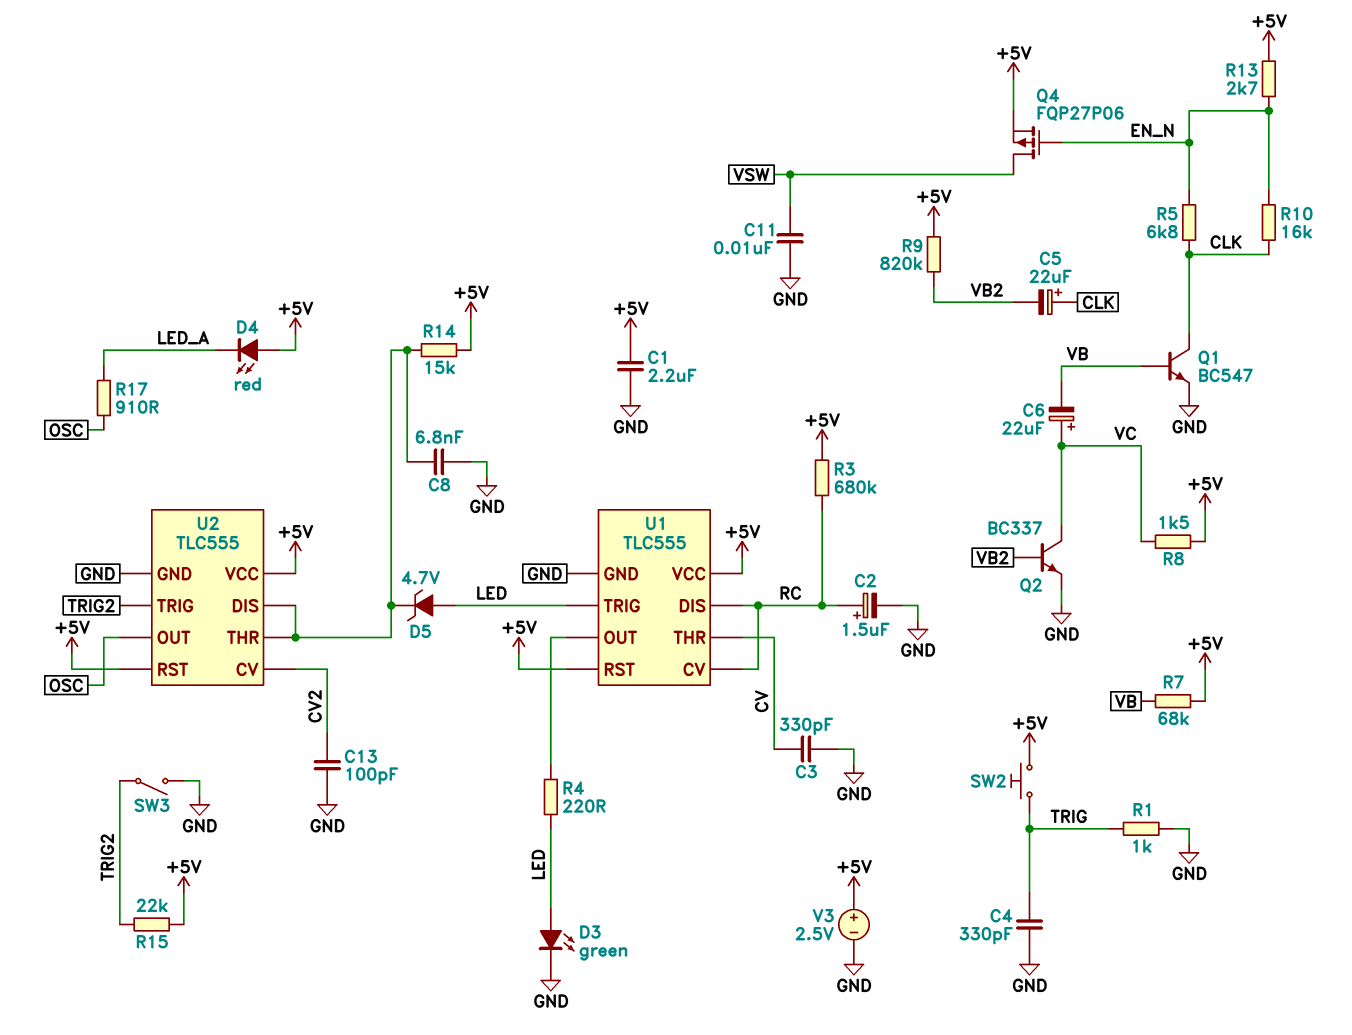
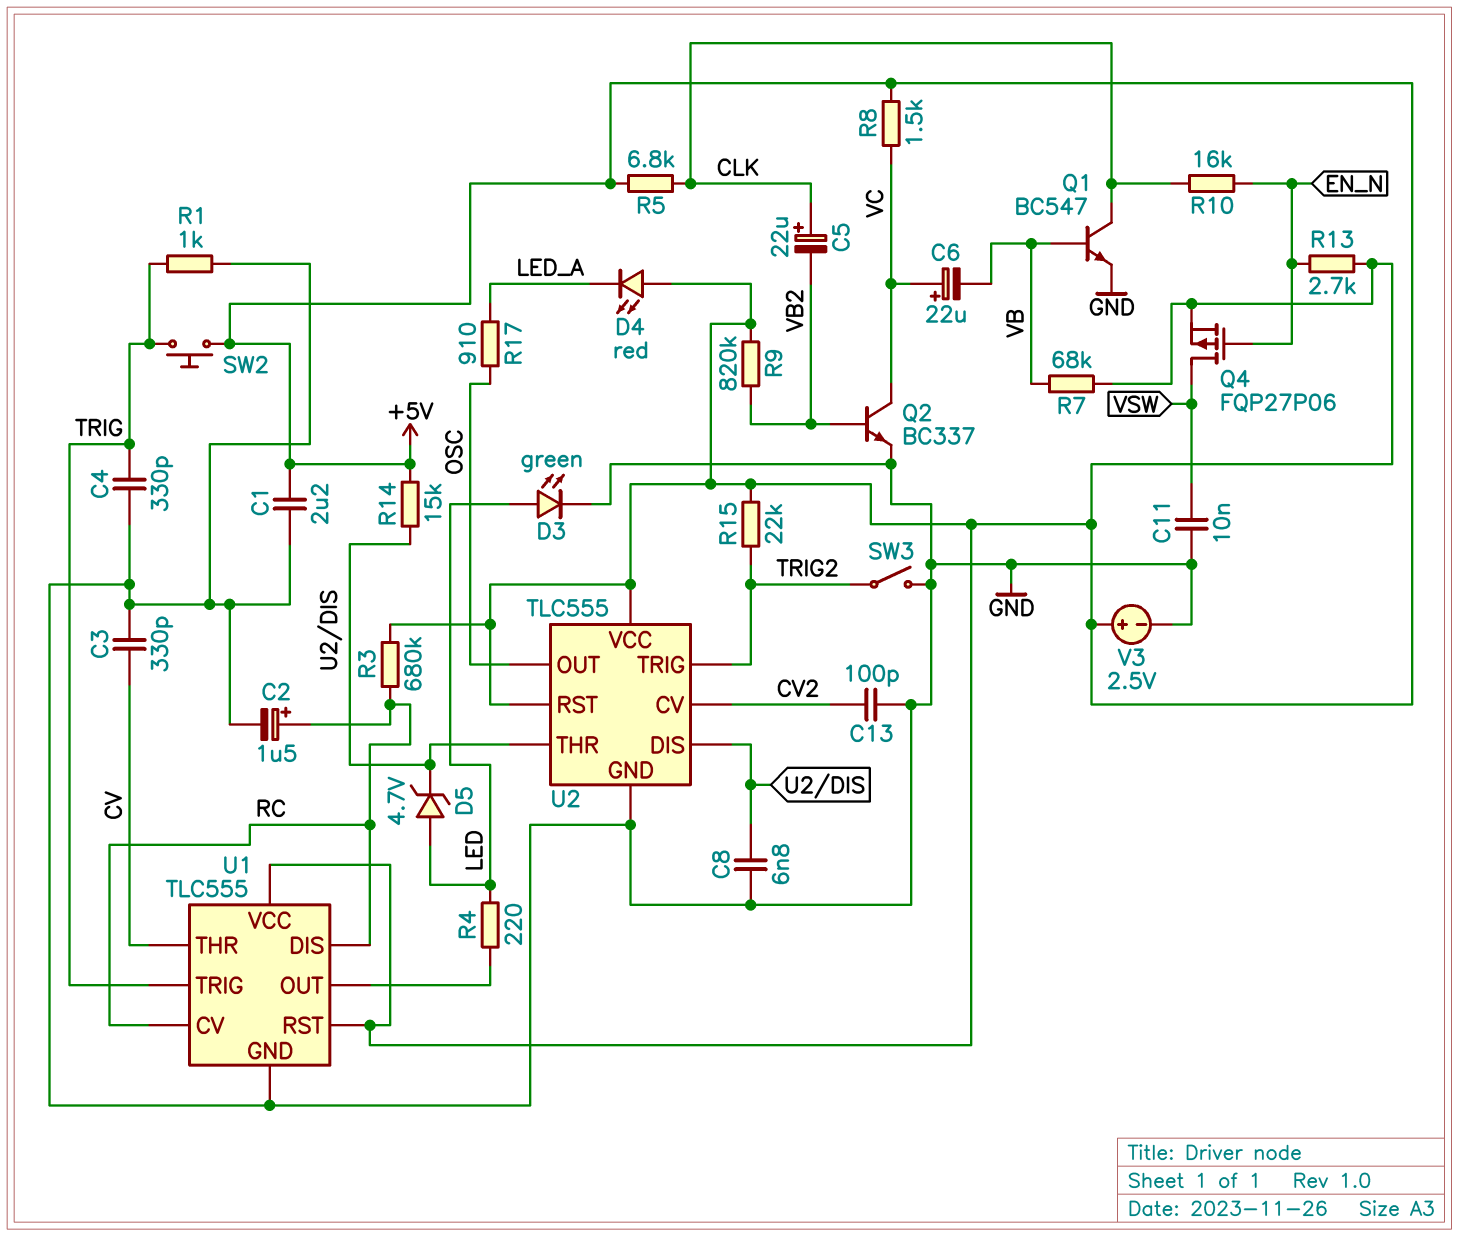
R5: 6.8k (CLK, EN_N) -> 6.8k (+5V, CLK)
U1 pin TRIG: LED -> TRIG

